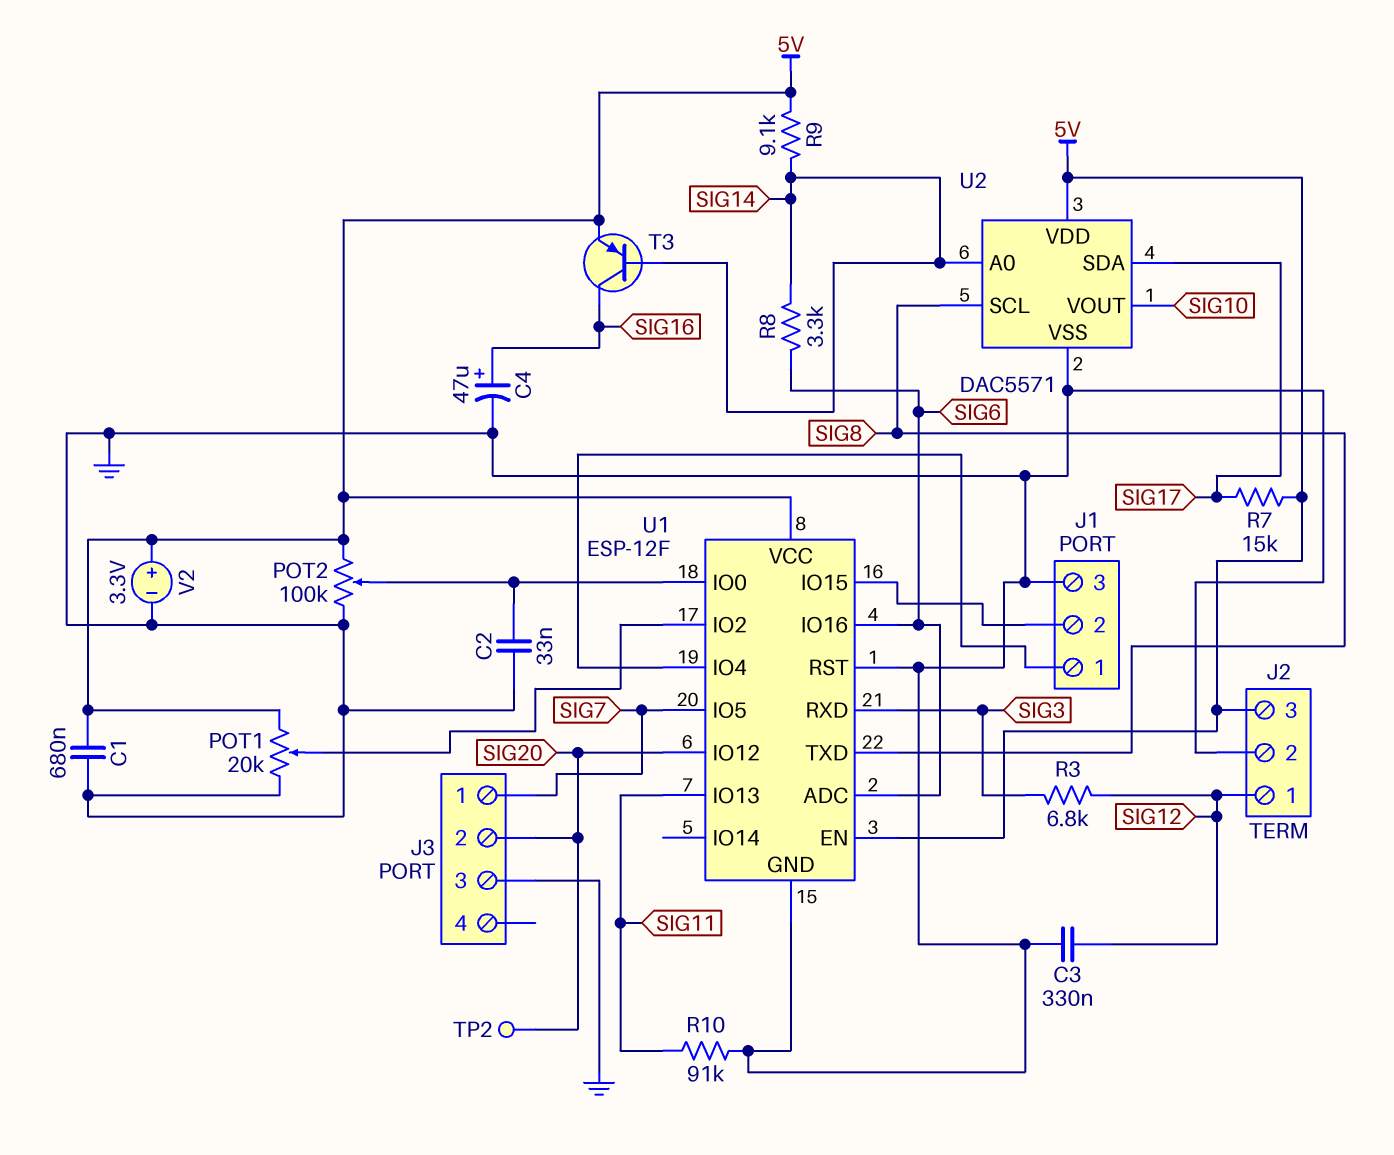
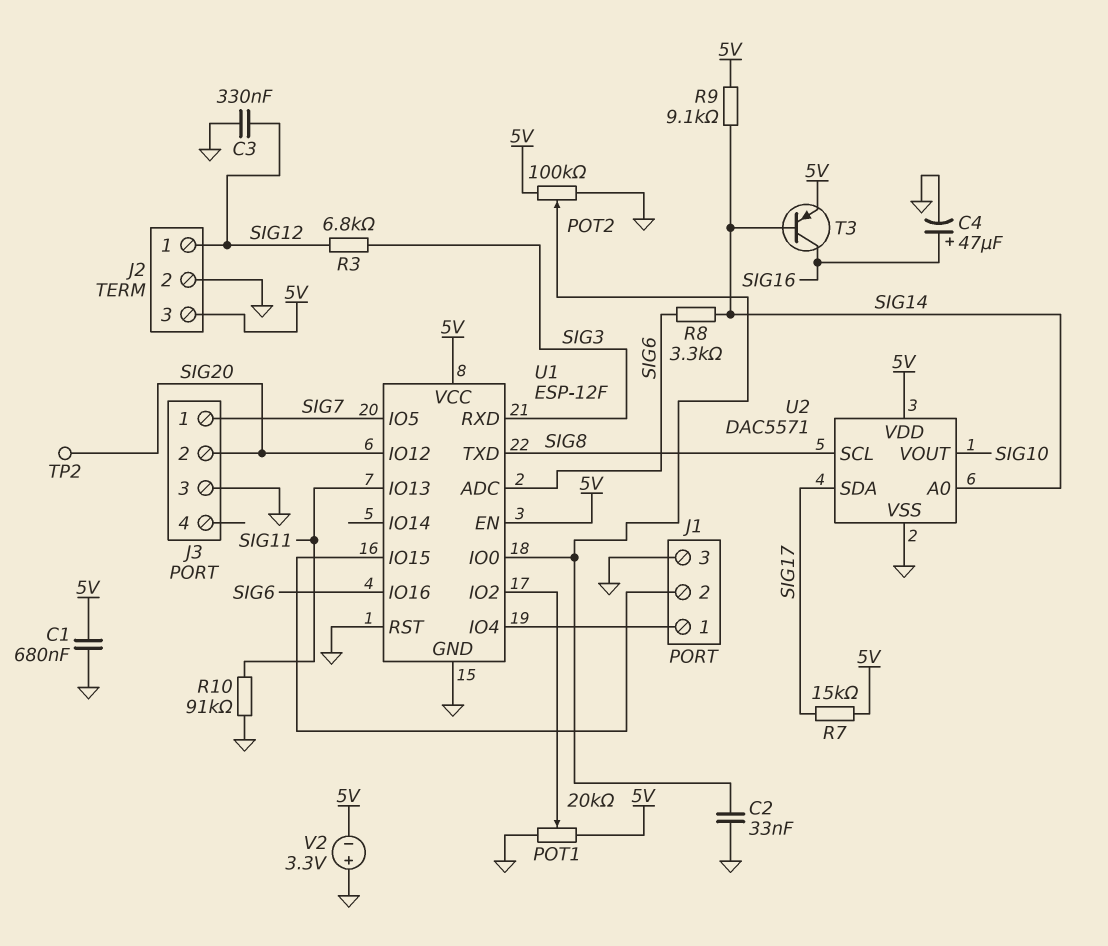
V2: 3.3V (plus 5V, minus GND) -> 3.3V (plus GND, minus 5V)

